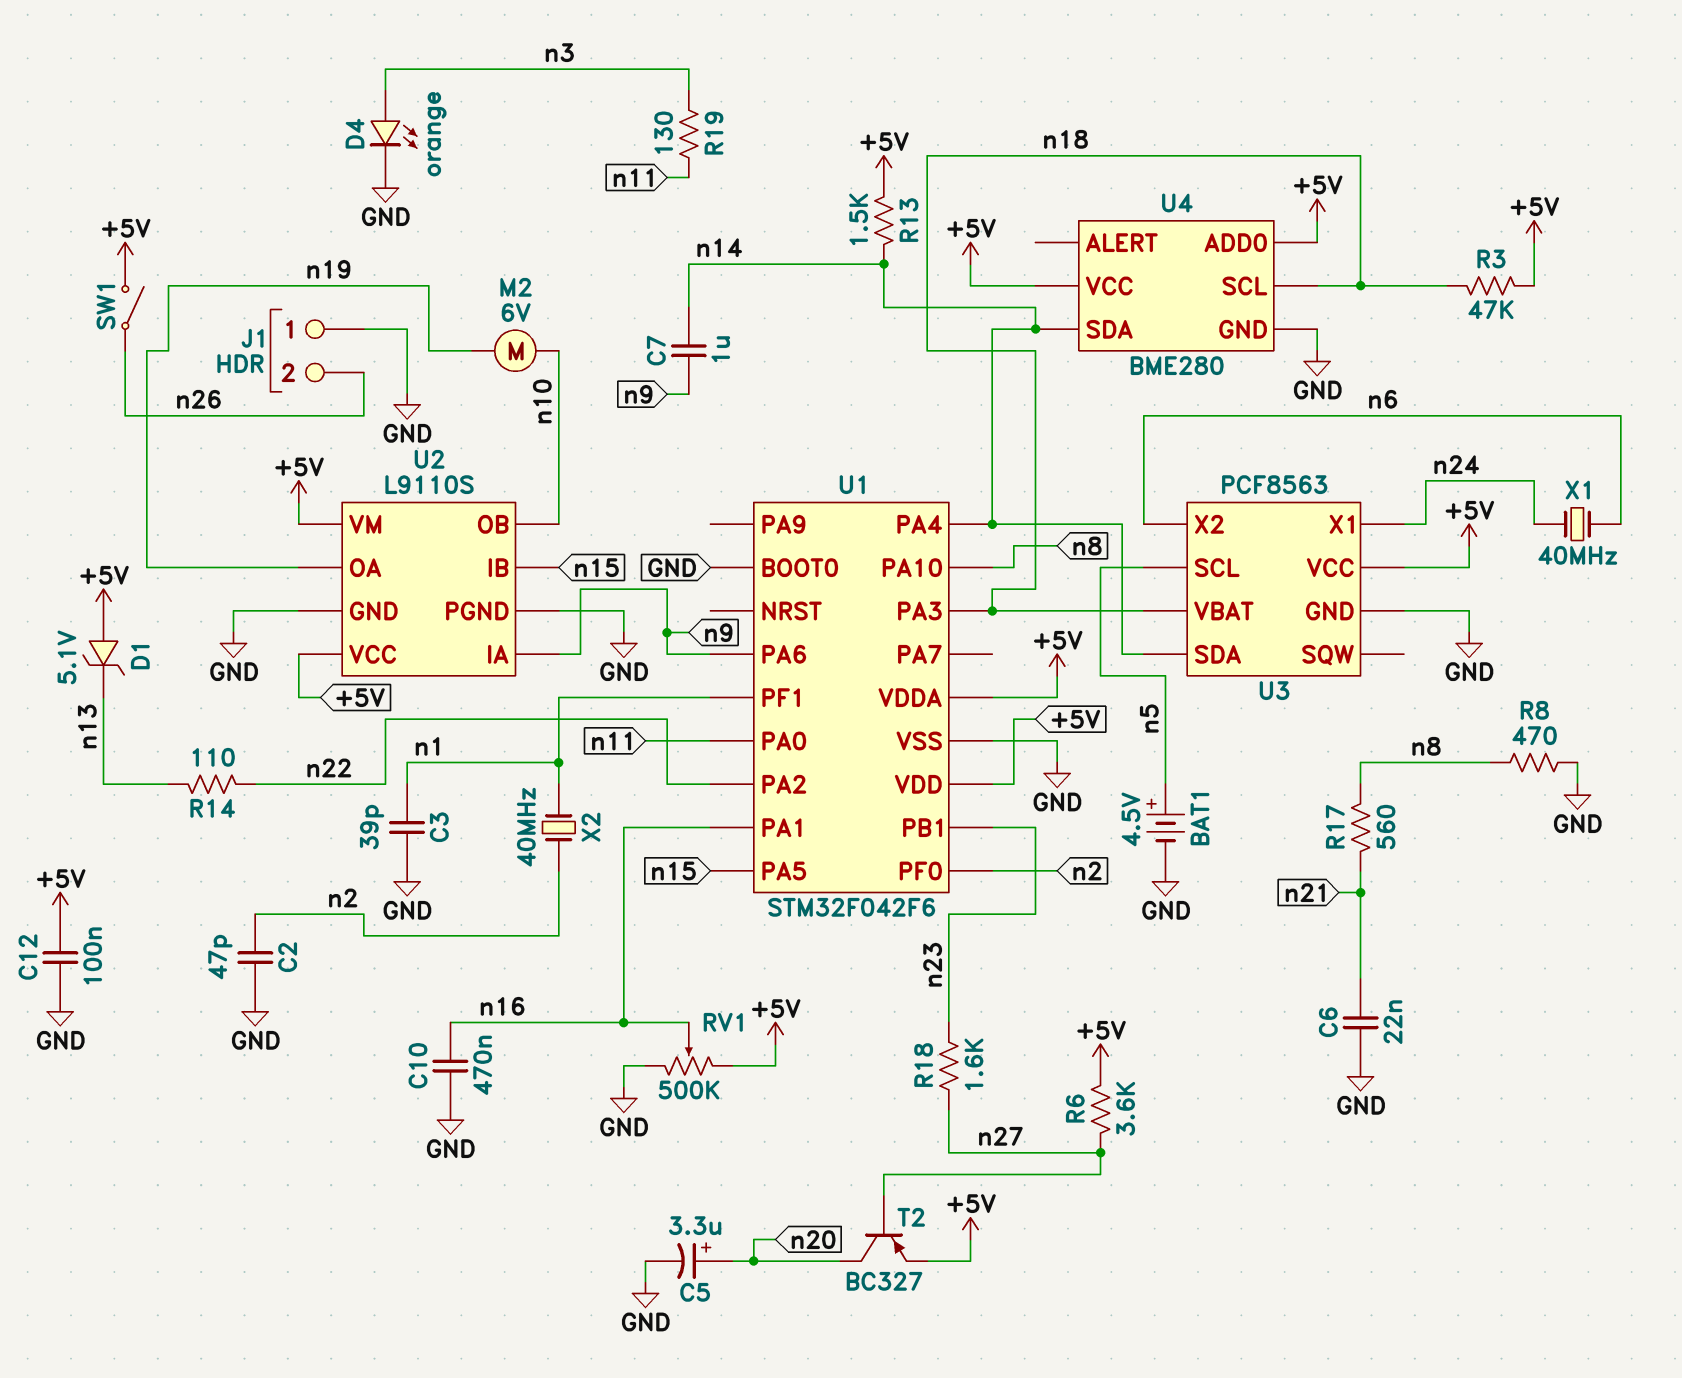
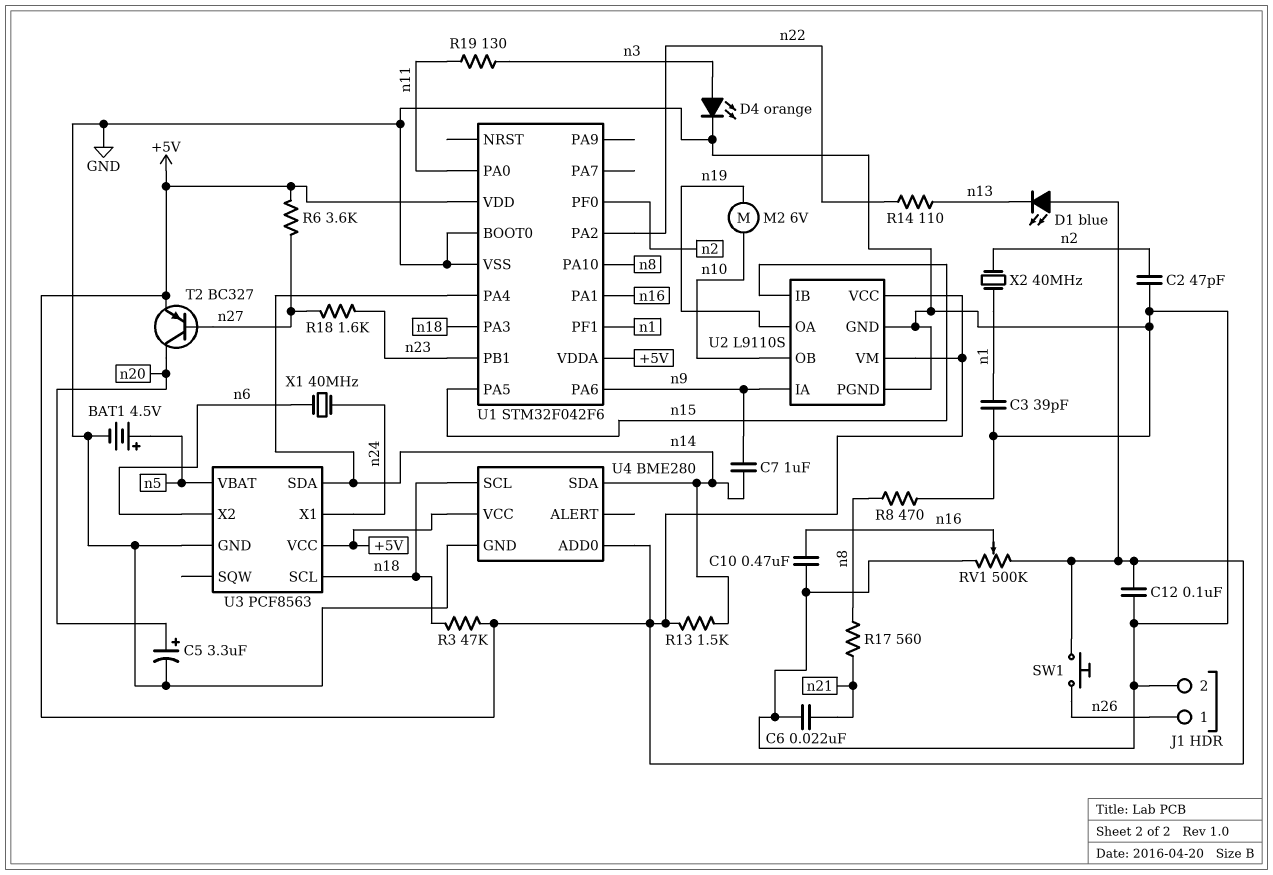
D1: zener 5.1V (A +5V, K n13) -> LED blue (A +5V, K n13)
J1 pin 1: GND -> n26
J1 pin 2: n26 -> GND
SW1: switch (+5V, n26) -> button (+5V, n26)
U3 pin SCL: n5 -> n18
U3 pin VBAT: n18 -> n5

